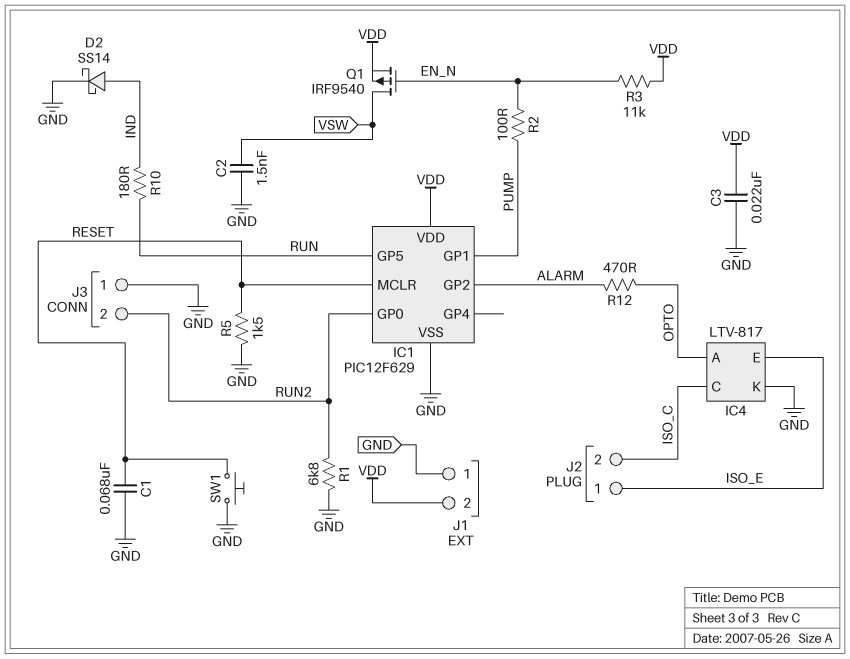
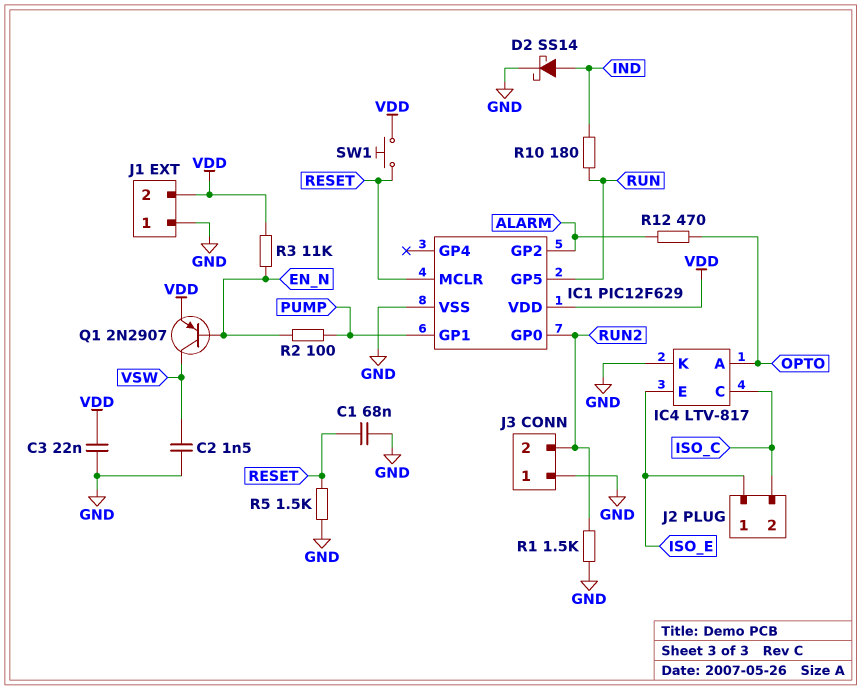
Q1: PMOS IRF9540 (G EN_N, D VSW, S VDD) -> PNP 2N2907 (B EN_N, C VSW, E VDD)
R1: 6.8k (GND, RUN2) -> 1.5k (GND, RUN2)
SW1: button (GND, RESET) -> button (RESET, VDD)

